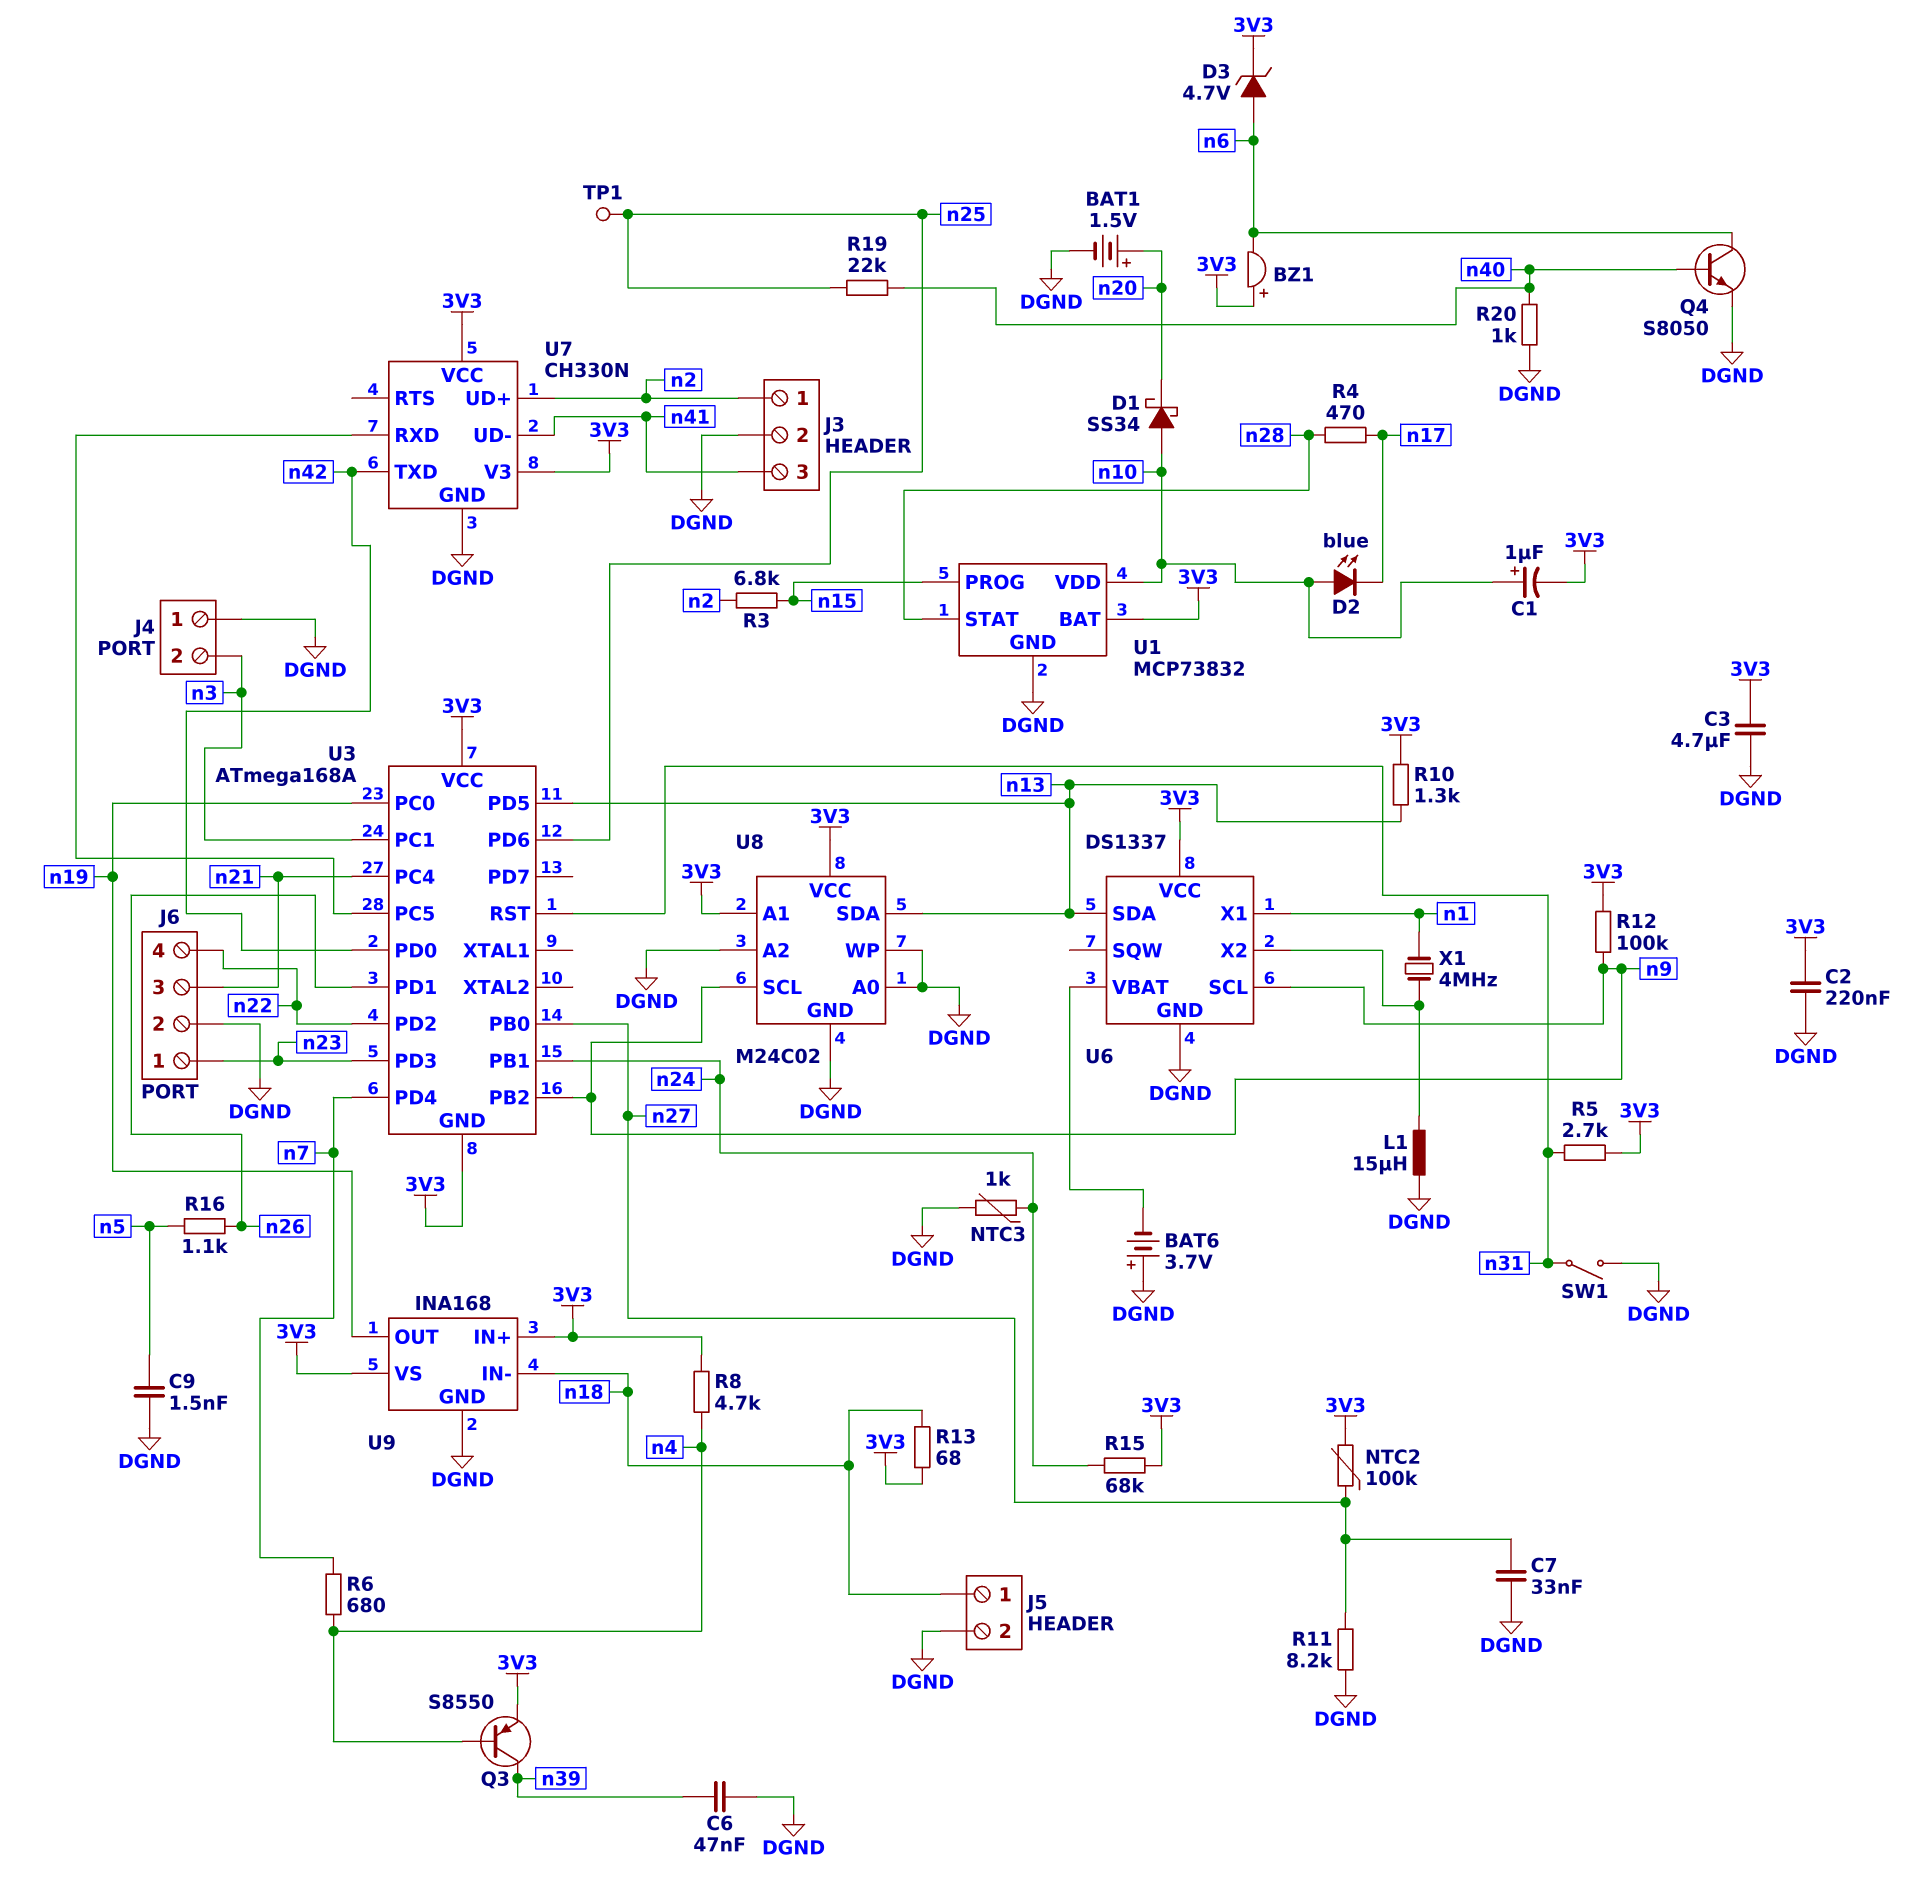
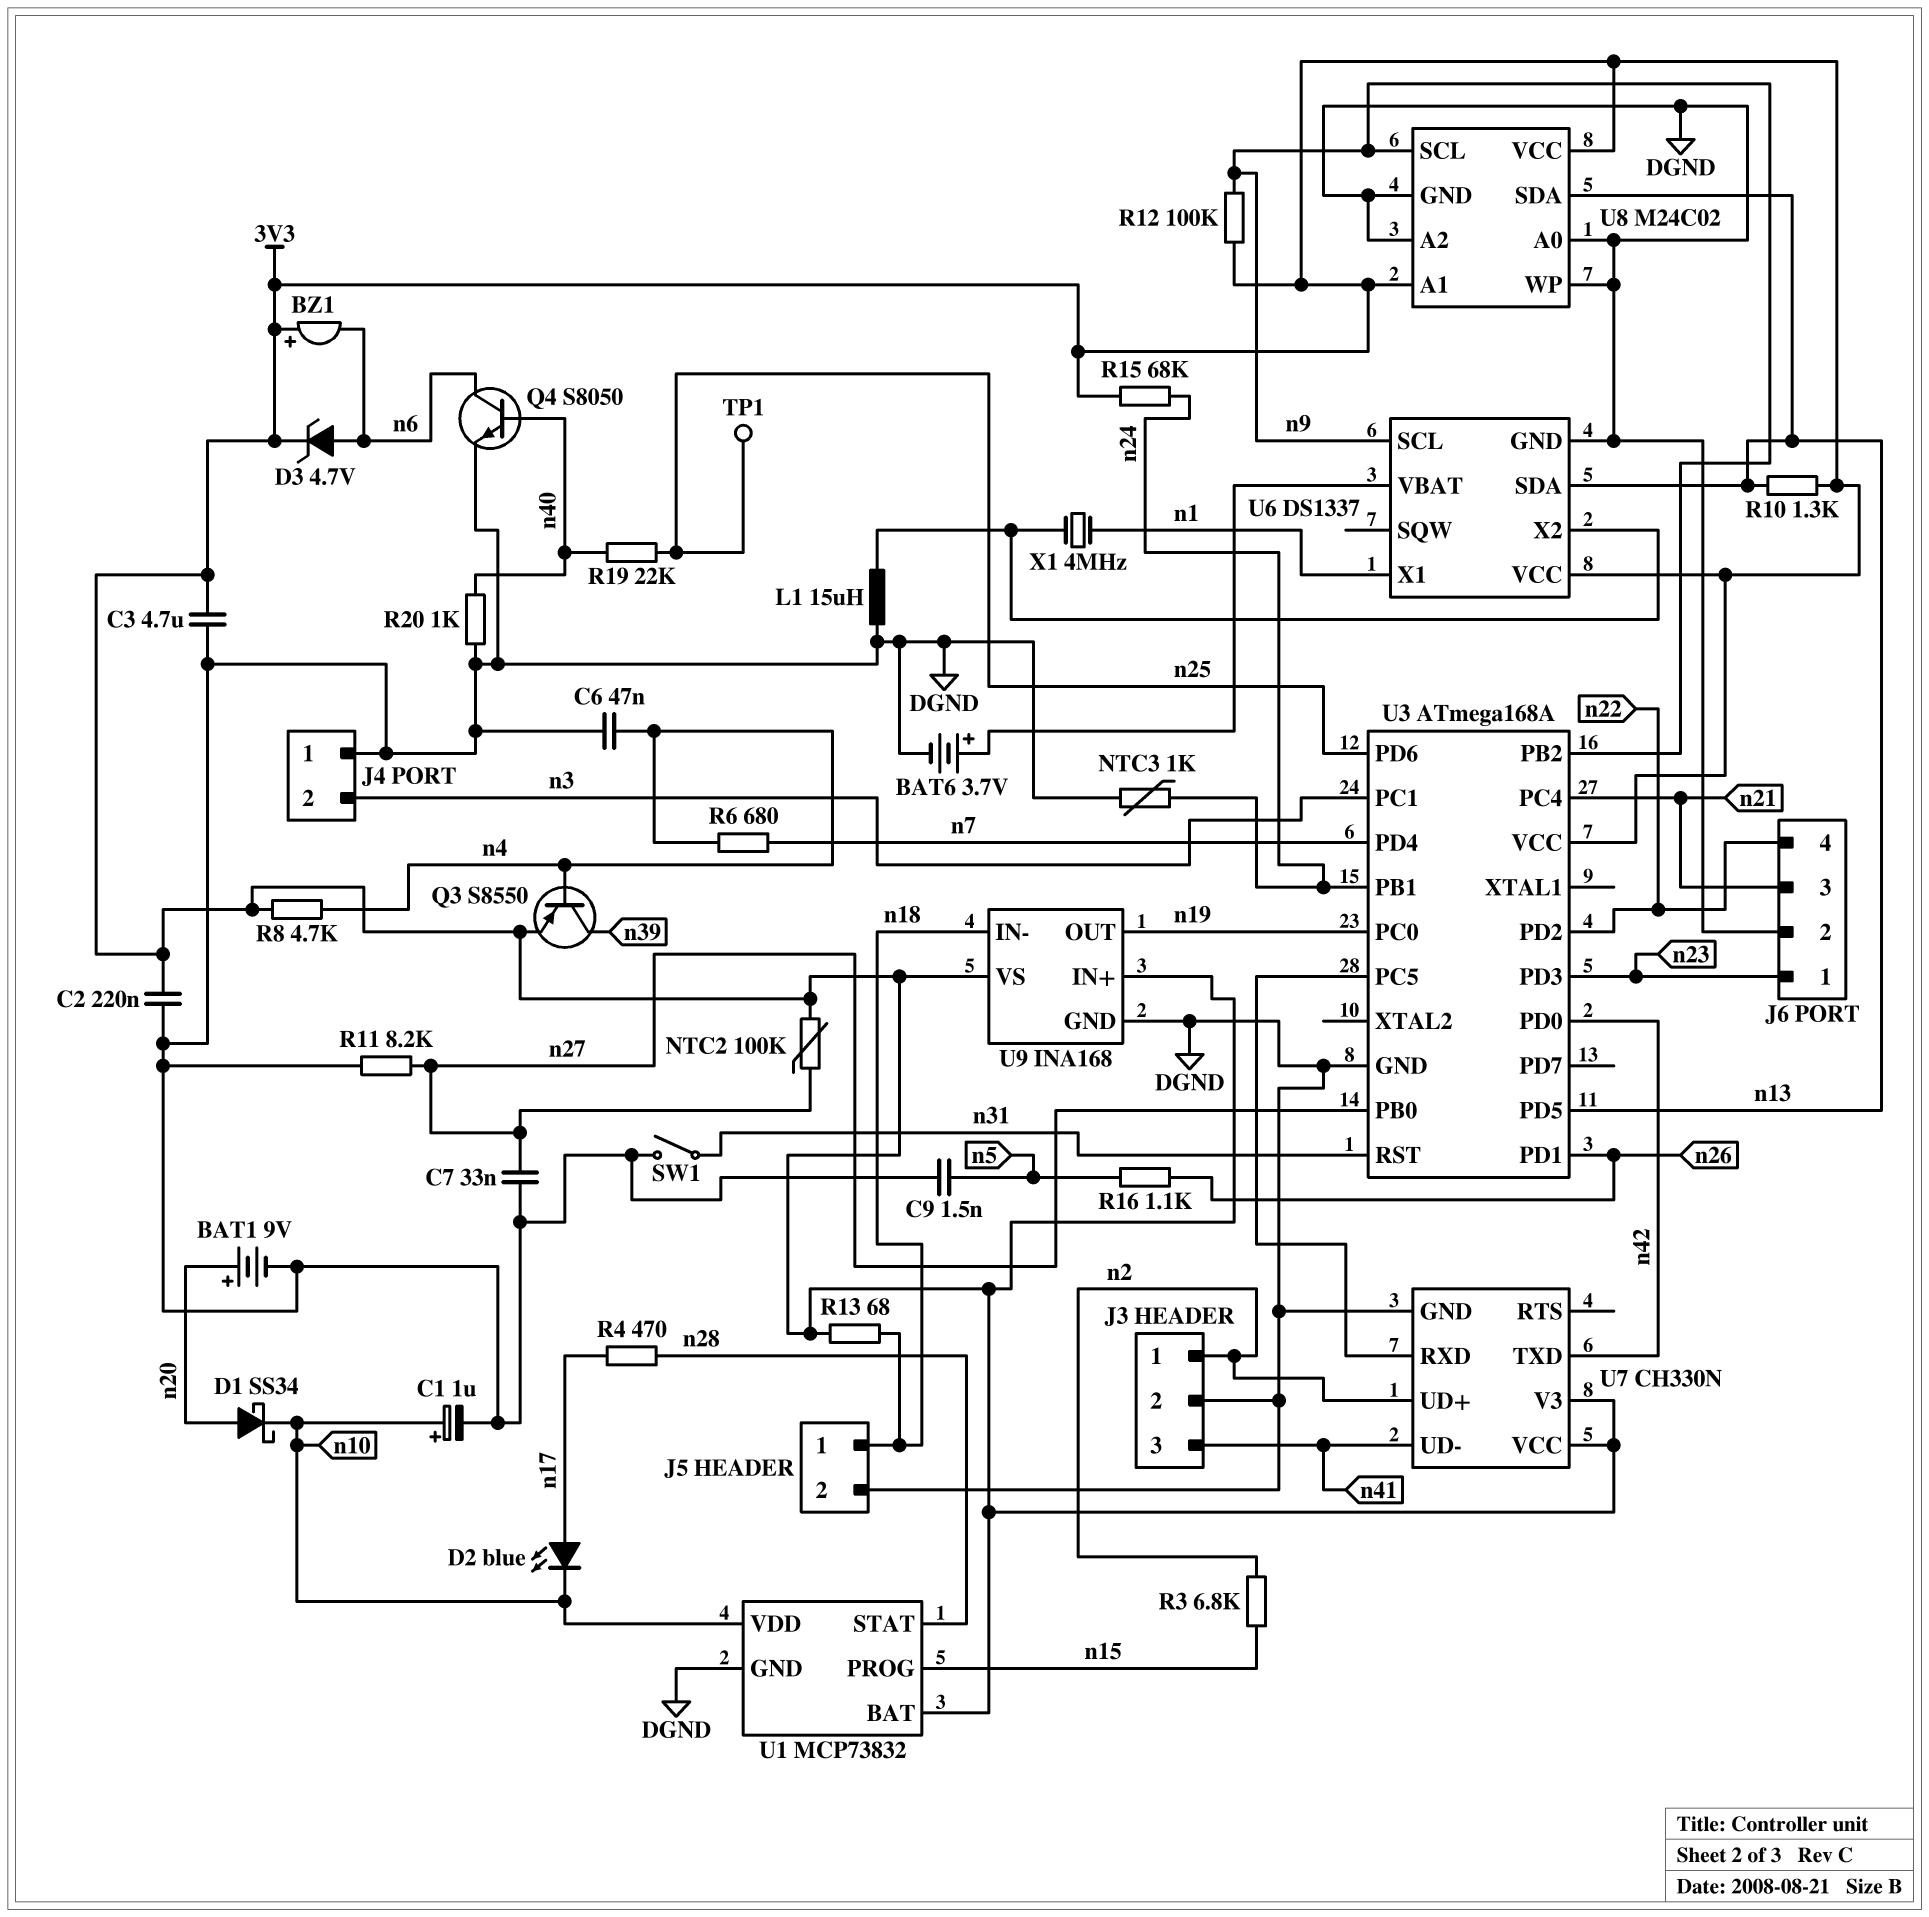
BAT1: 1.5V (plus n20, minus DGND) -> 9V (plus n20, minus DGND)
BAT6: 3.7V (plus DGND, minus U6/VBAT) -> 3.7V (plus U6/VBAT, minus DGND)
C1: 1uF (plus n10, minus 3V3) -> 1uF (plus n10, minus DGND)
C6: 47nF (DGND, n39) -> 47nF (DGND, n4)
D1: schottky SS34 (A n10, K n20) -> schottky SS34 (A n20, K n10)
D2: LED blue (A n10, K n17) -> LED blue (A n17, K n10)
R5: 2.7k (3V3, n31) -> none
U3 pin GND: 3V3 -> DGND

